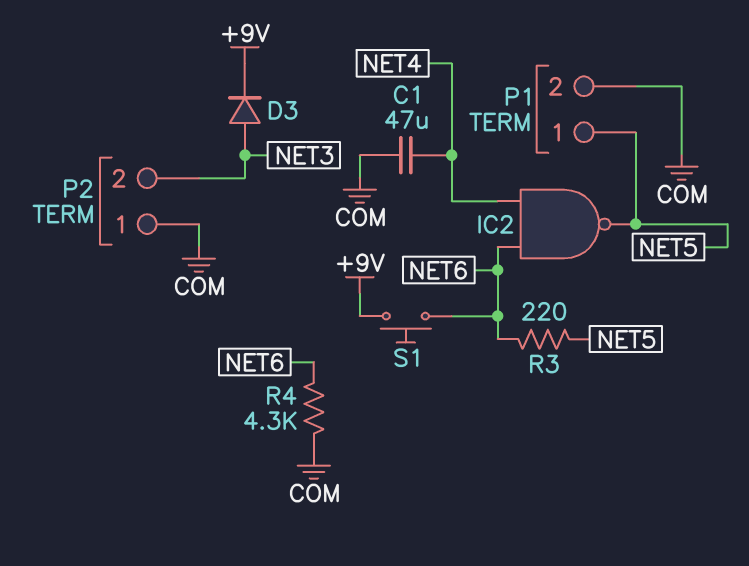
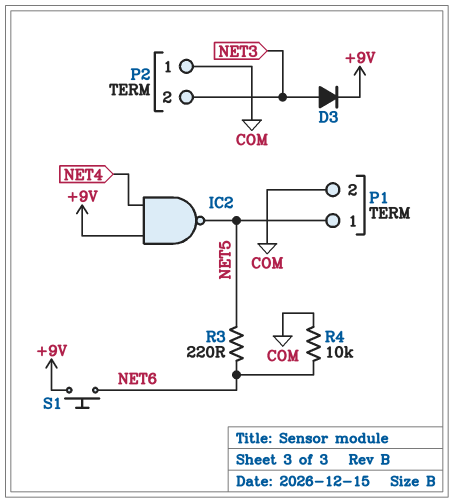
C1: 47uF (COM, NET4) -> none
IC2: NAND (in NET4, in NET6, out NET5) -> NAND (in +9V, in NET4, out NET5)
R4: 4.3k (COM, NET6) -> 10k (COM, NET6)

